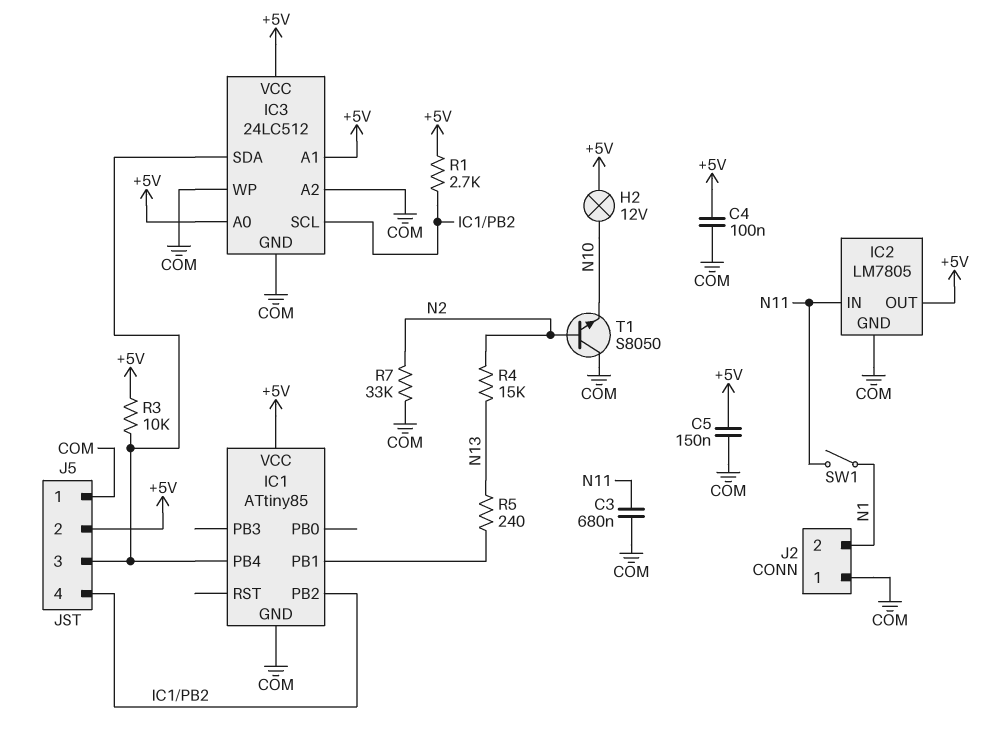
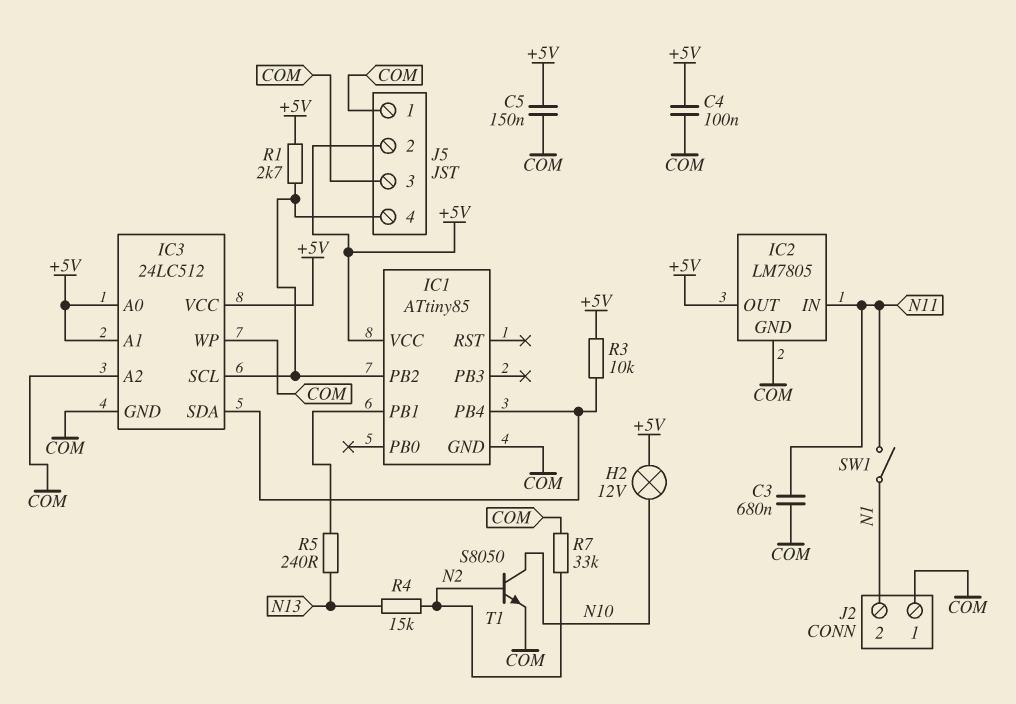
J5 pin 3: IC1/PB4 -> COM
T1: NPN S8050 (B N2, C COM, E N10) -> NPN S8050 (B N2, C N10, E COM)

